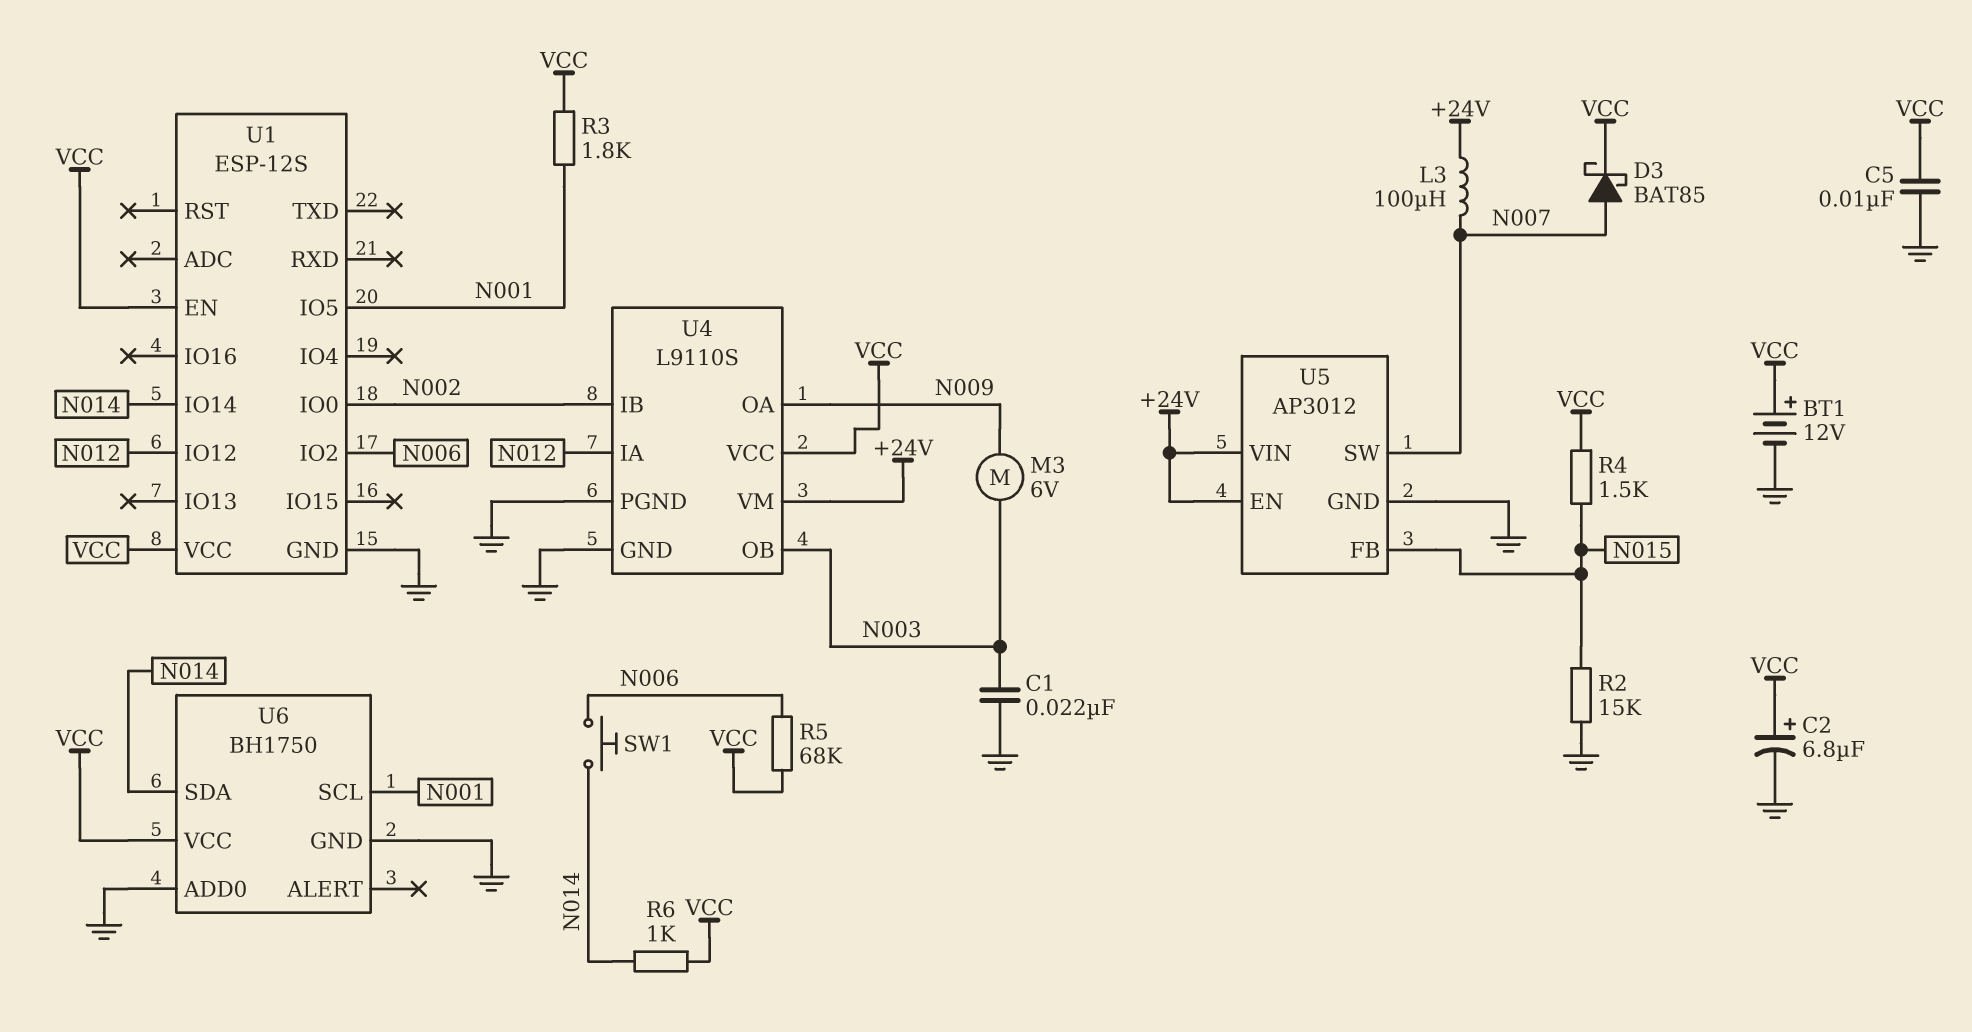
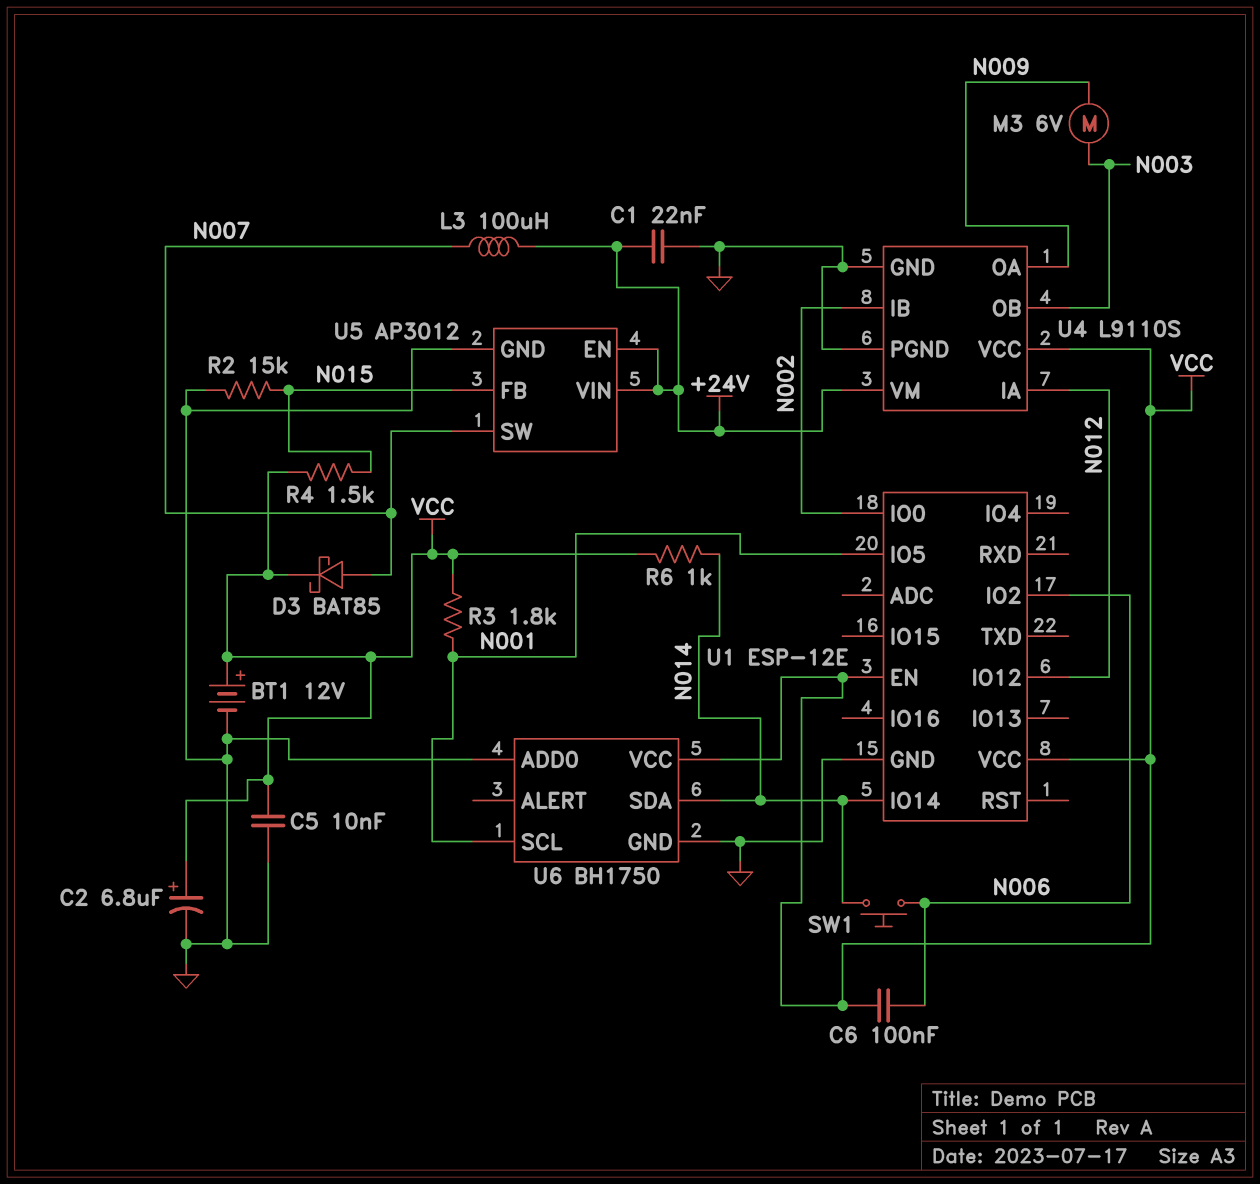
C1: 22nF (GND, N003) -> 22nF (+24V, GND)
C6: none -> 100nF (N006, VCC)
R5: 68k (N006, VCC) -> none
U1: ESP-12S -> ESP-12E

